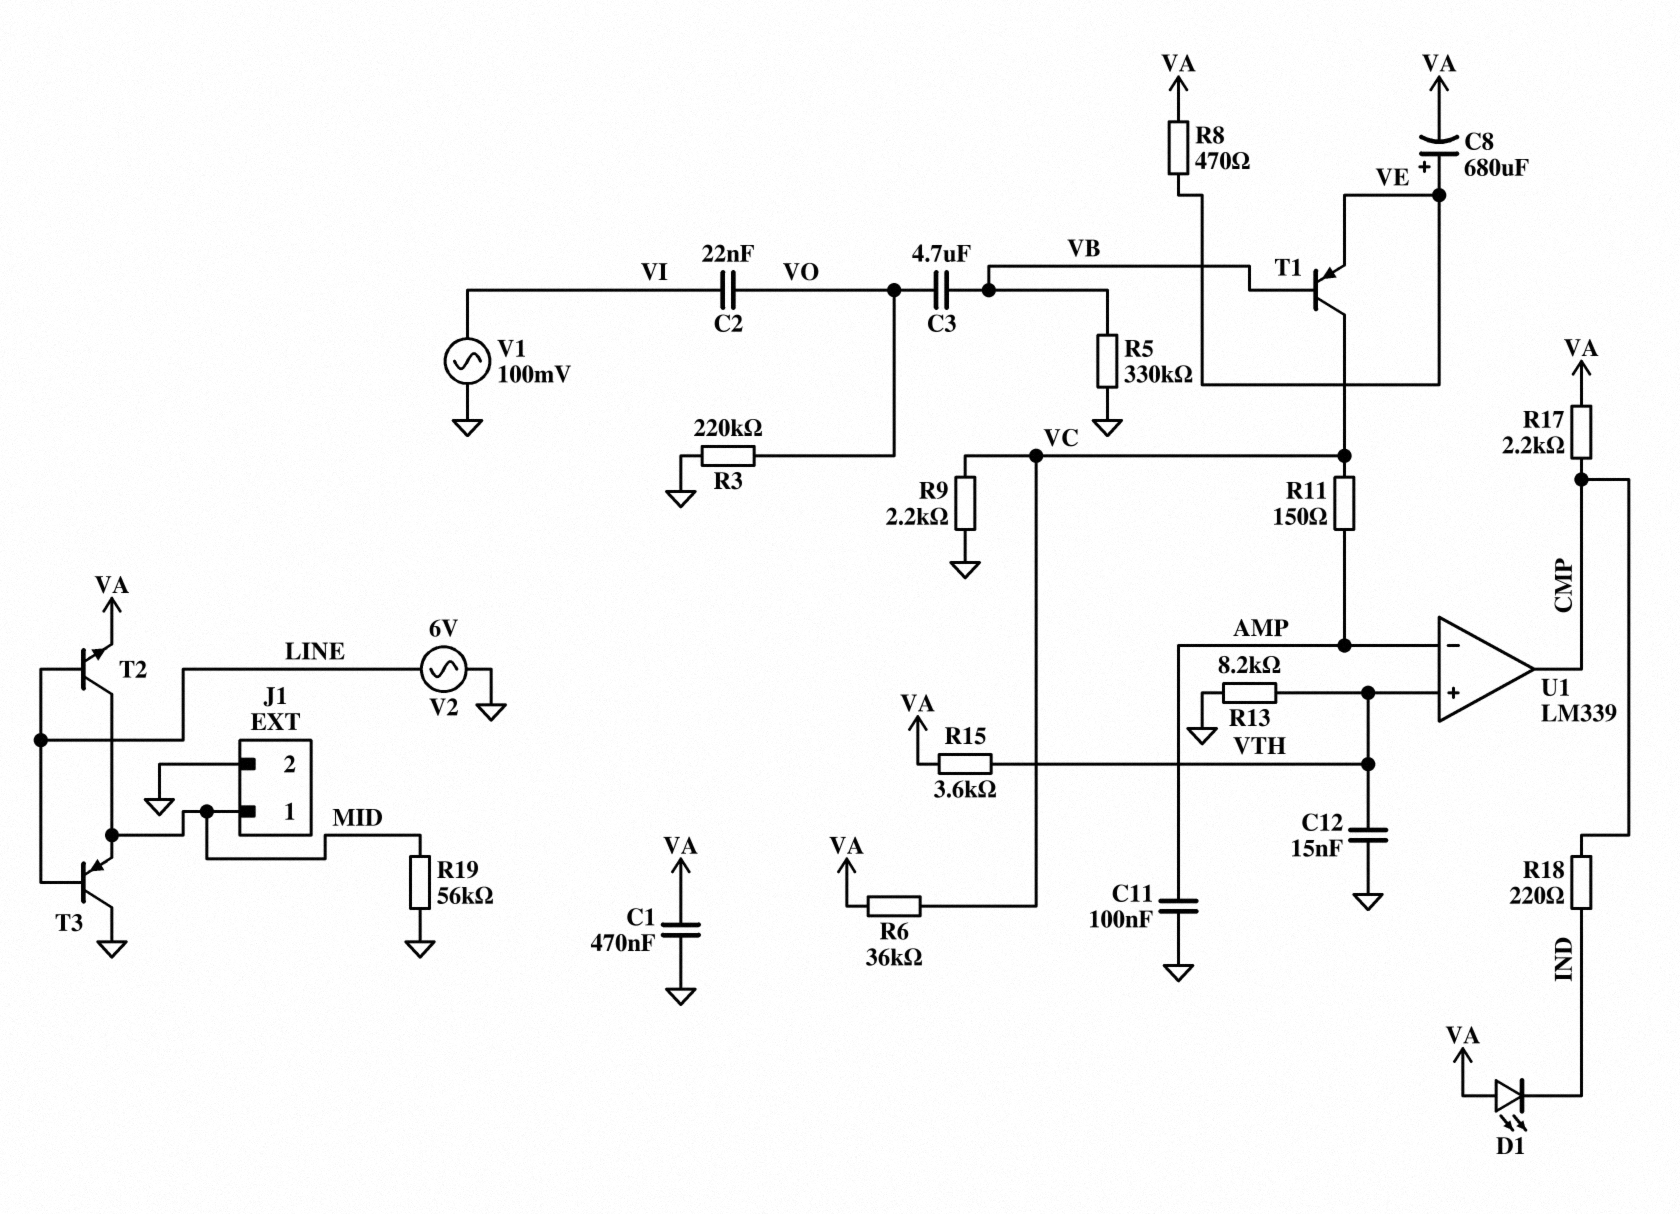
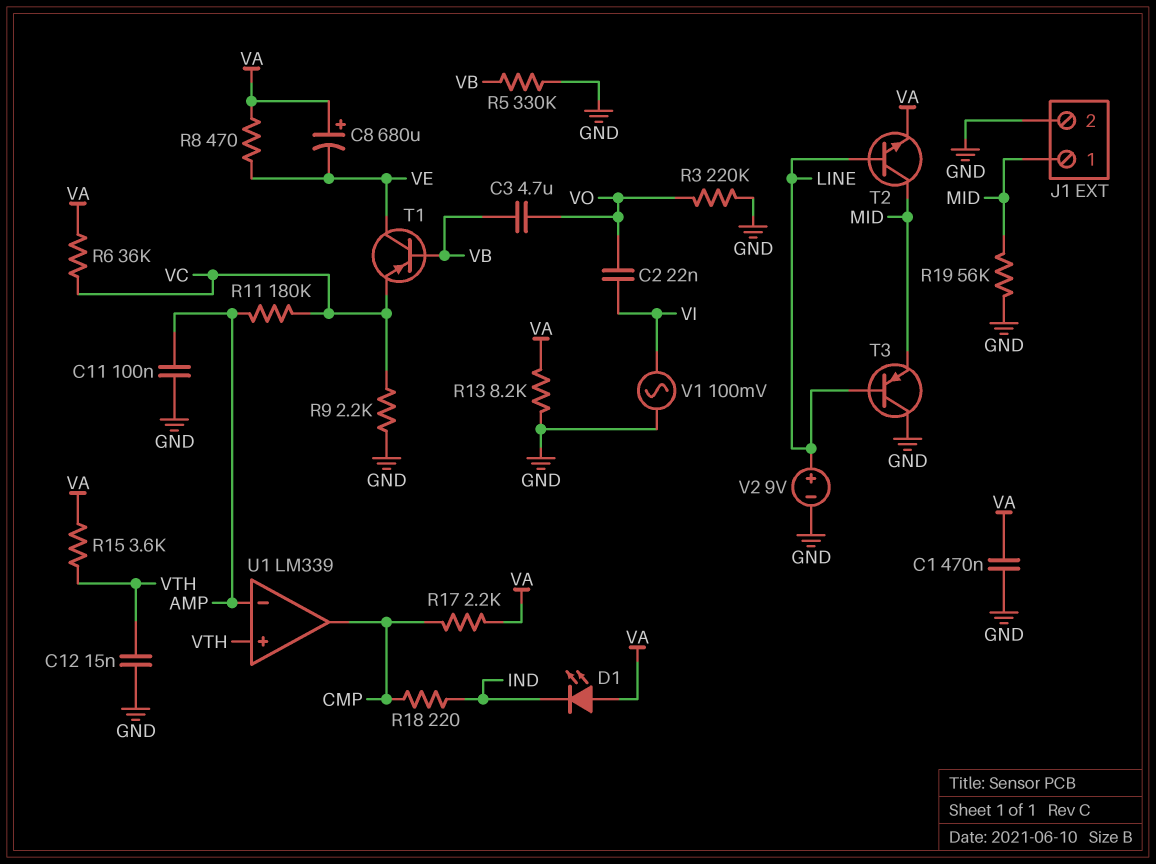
C8: 680uF (plus VE, minus VA) -> 680uF (plus VA, minus VE)
R11: 150 (AMP, VC) -> 180k (AMP, VC)
R13: 8.2k (GND, VTH) -> 8.2k (GND, VA)
T1: PNP (B VB, C VC, E VE) -> PNP (B VB, C VE, E VC)
V2: AC 6V (GND, LINE) -> 9V (plus LINE, minus GND)

